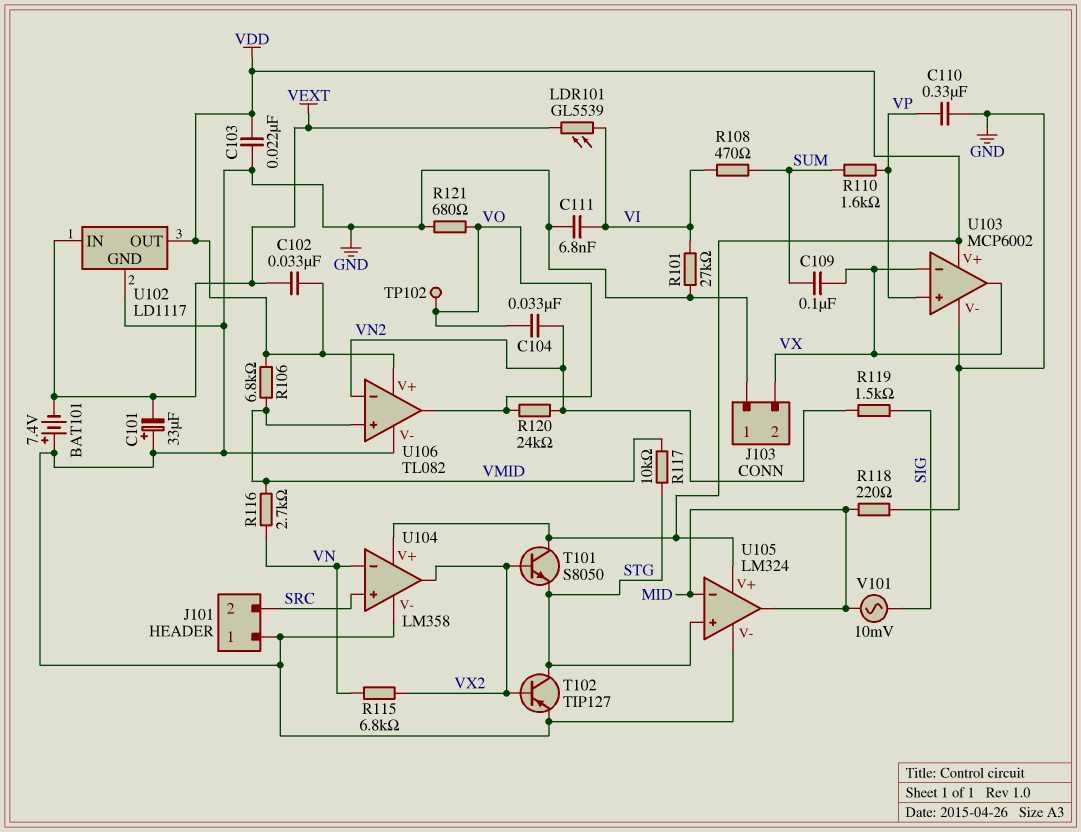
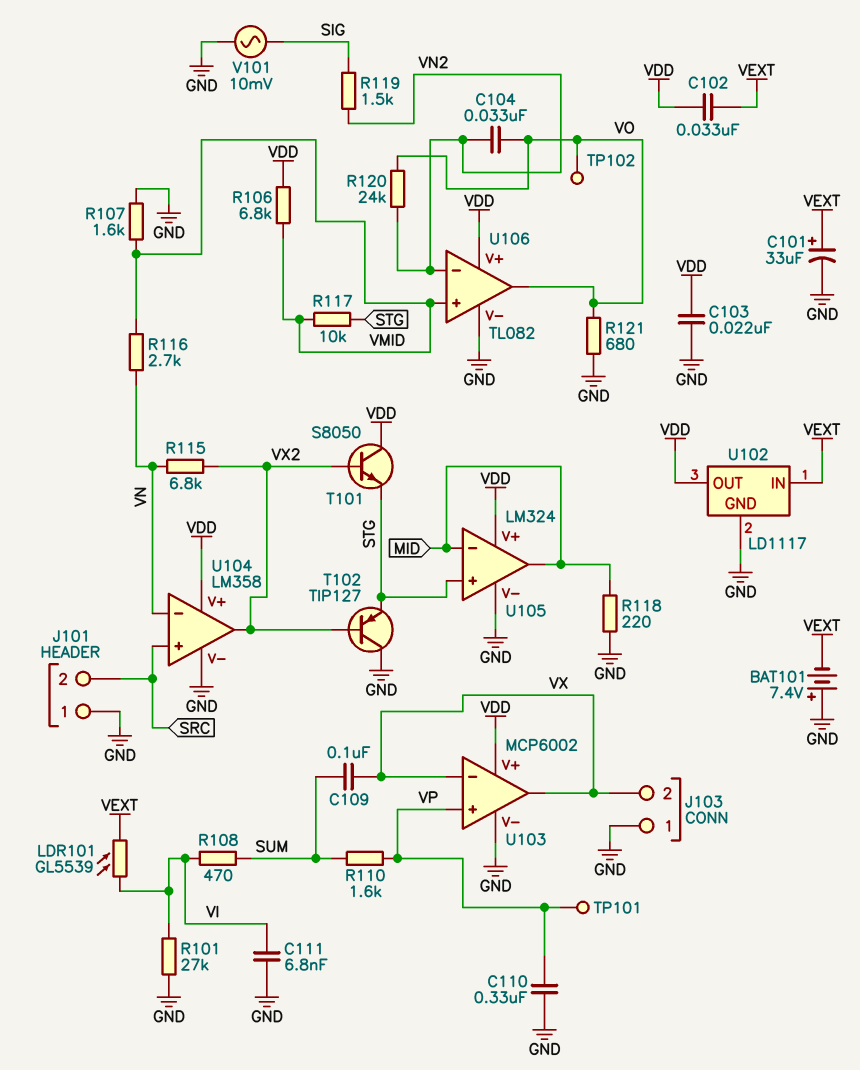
C101: 33uF (plus GND, minus VEXT) -> 33uF (plus VEXT, minus GND)
R107: none -> 1.6k (GND, VMID)
T102: PNP TIP127 (B VX2, C STG, E GND) -> PNP TIP127 (B VX2, C GND, E STG)
TP101: none -> test point (VP)
V101: AC 10mV (MID, SIG) -> AC 10mV (GND, SIG)

